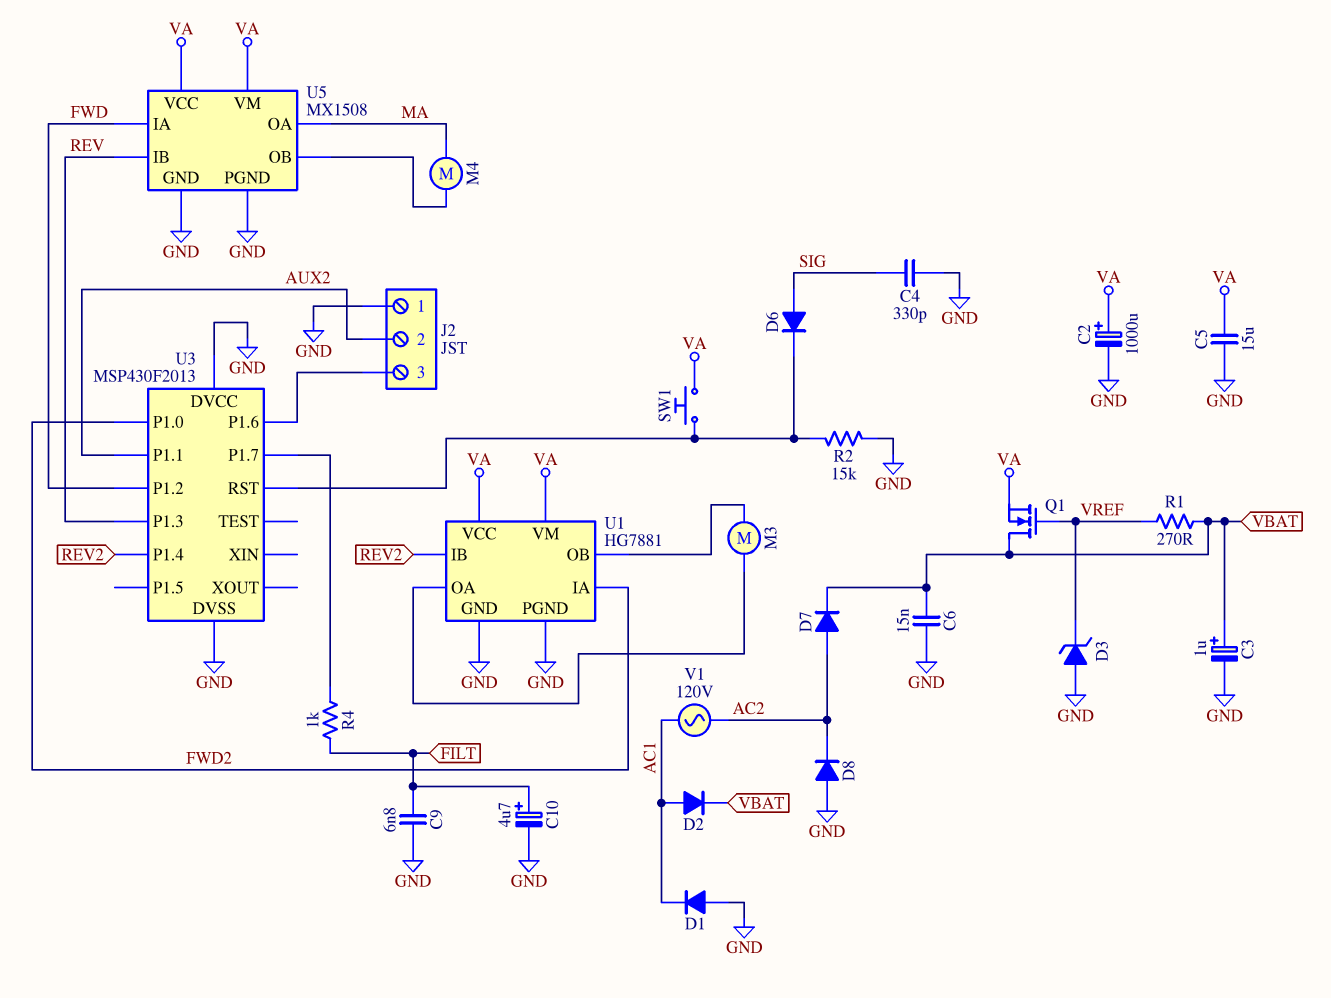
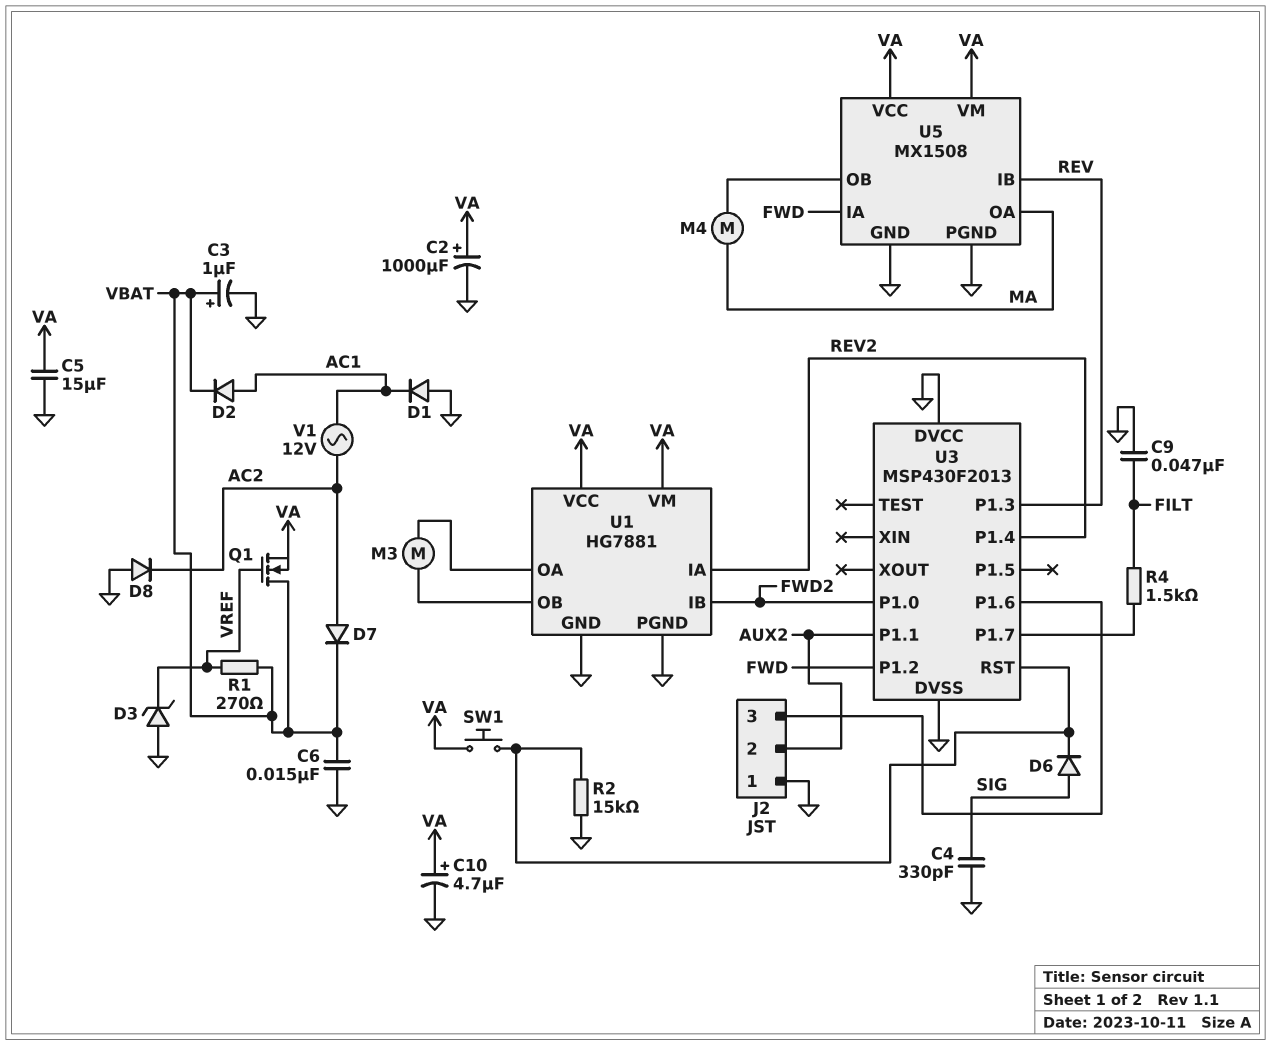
C9: 6.8nF (FILT, GND) -> 47nF (FILT, GND)
C10: 4.7uF (plus FILT, minus GND) -> 4.7uF (plus VA, minus GND)
R4: 1k (FILT, U3/P1.7) -> 1.5k (FILT, U3/P1.7)
U1 pin IA: FWD2 -> REV2
U1 pin IB: REV2 -> FWD2
V1: AC 120V (AC1, AC2) -> AC 12V (AC1, AC2)

